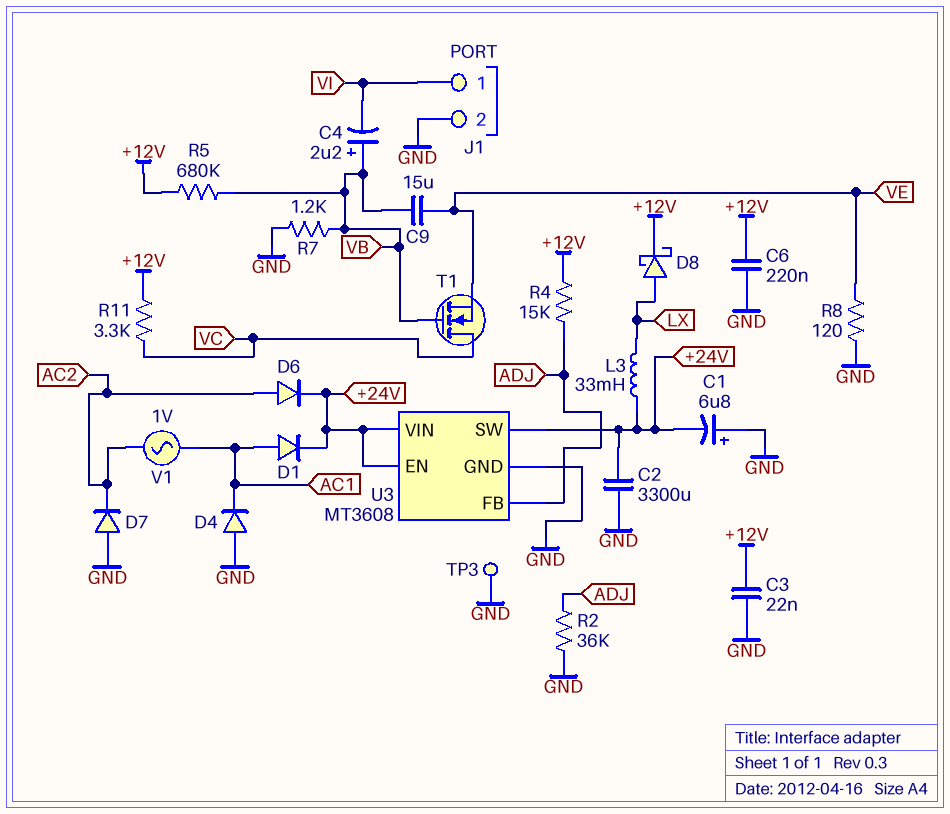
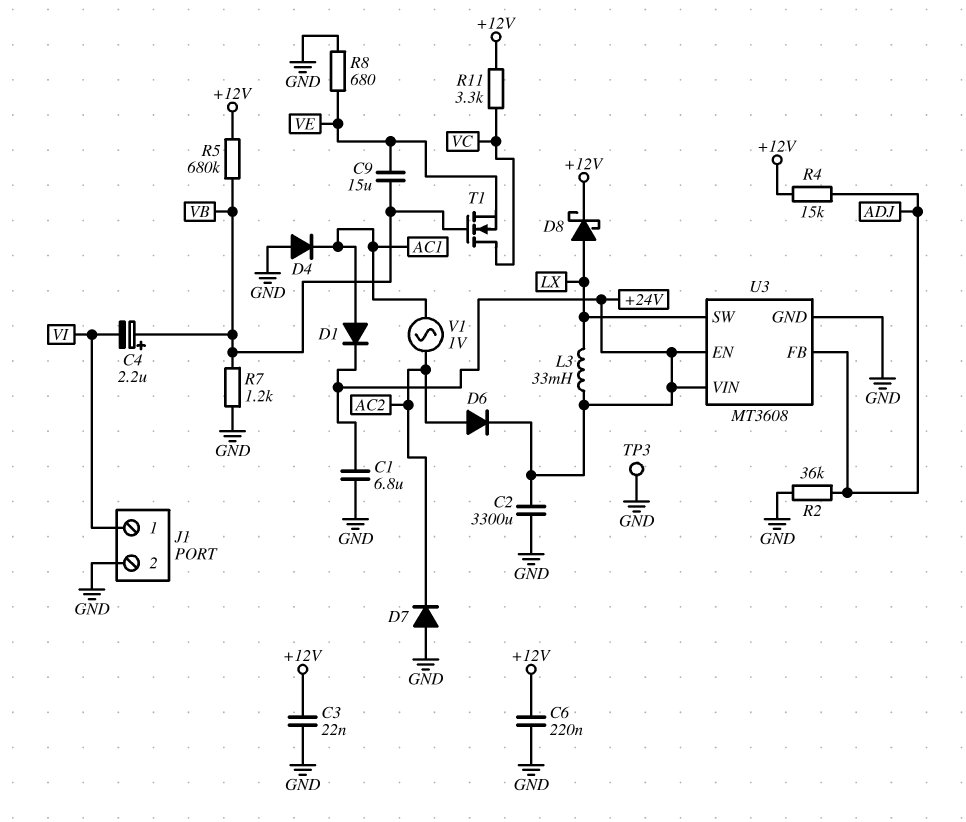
C1: 6.8uF (plus GND, minus +24V) -> 6.8uF (+24V, GND)
R8: 120 (GND, VE) -> 680 (GND, VE)
U3 pin SW: +24V -> LX

